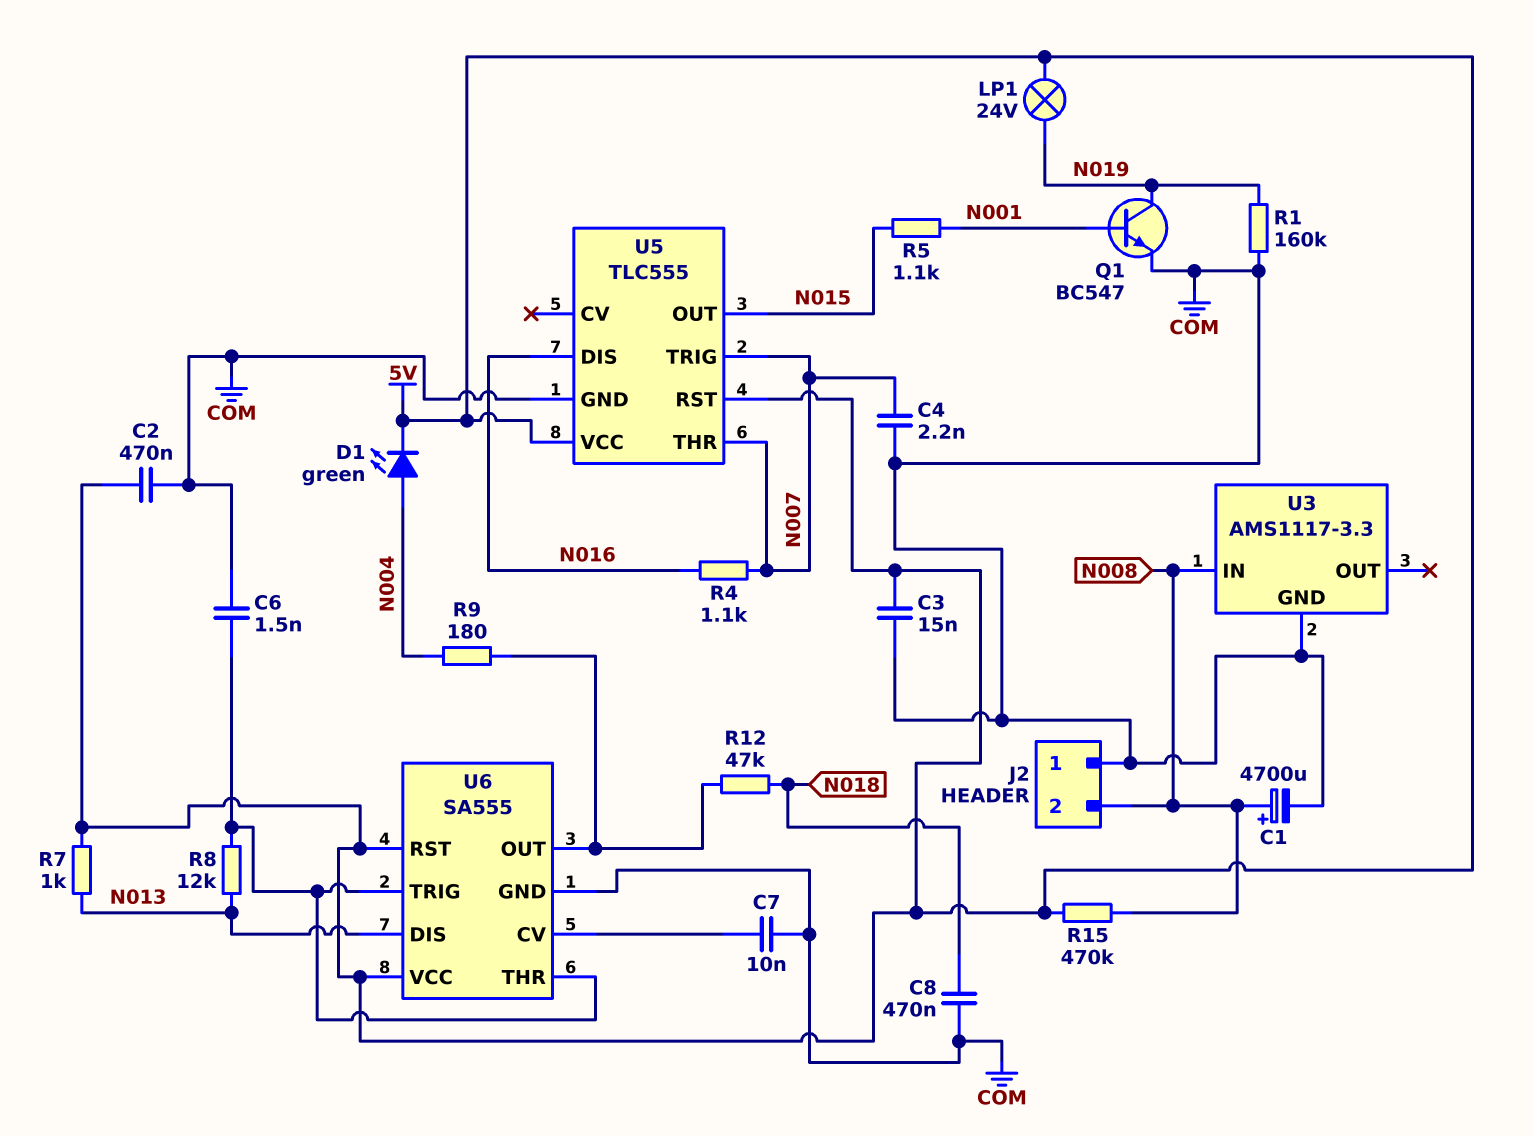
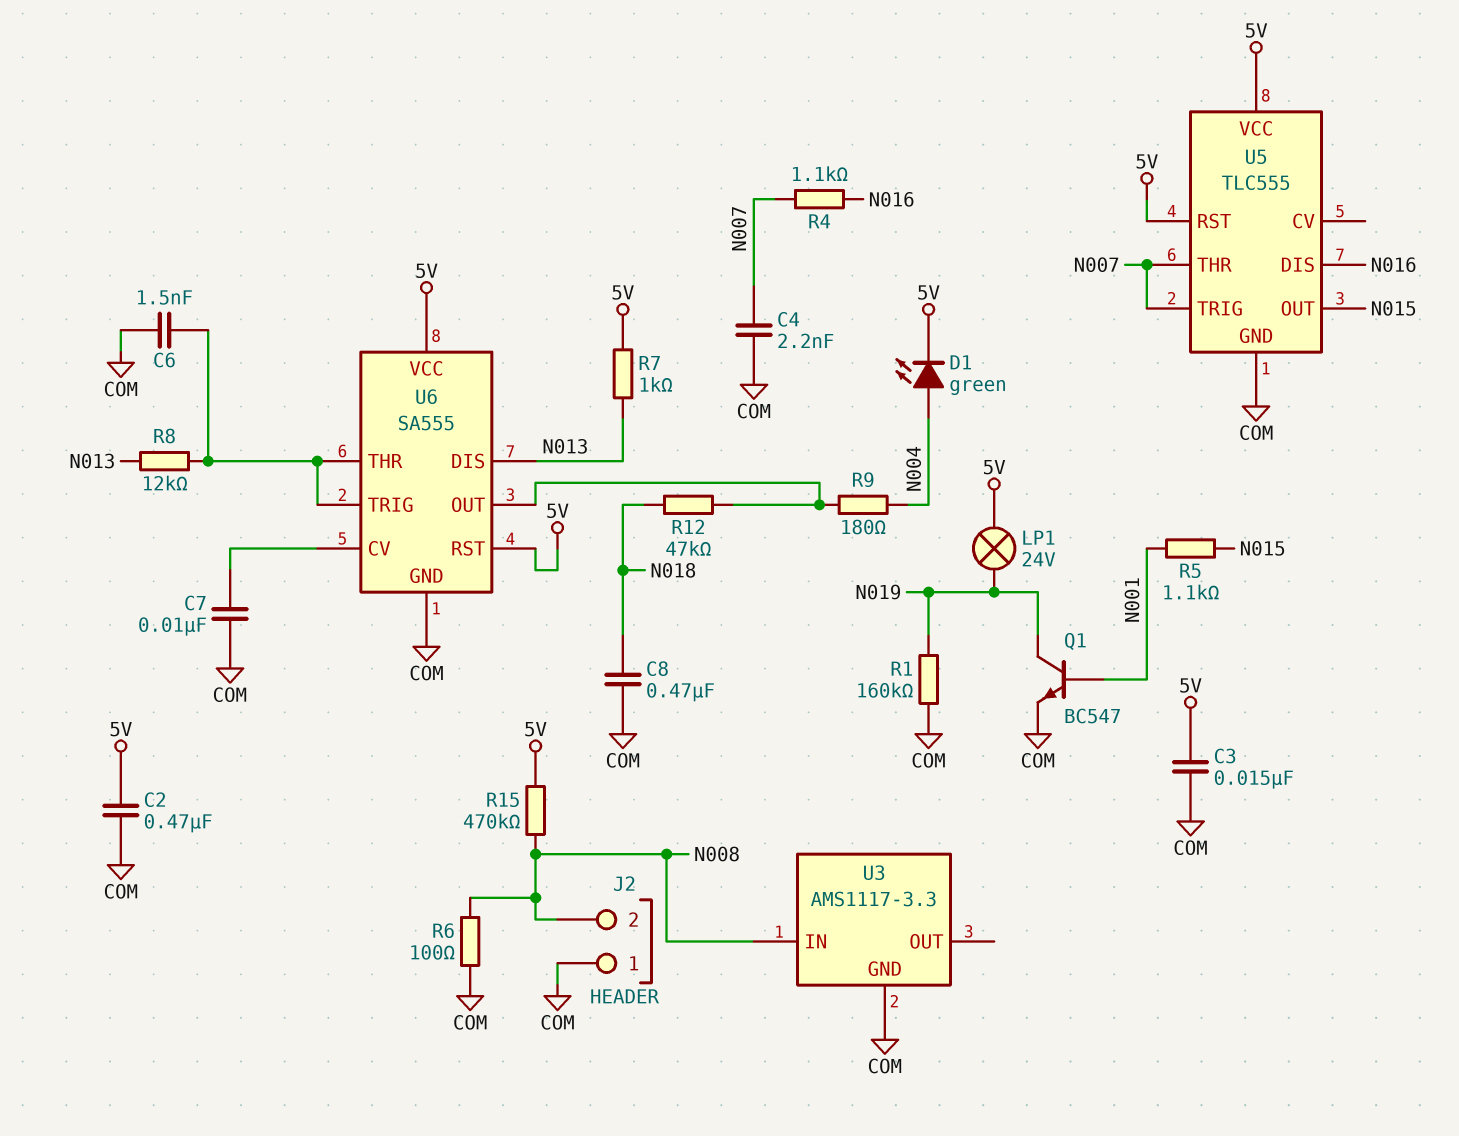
C1: 4700uF (plus N008, minus COM) -> none
R6: none -> 100 (COM, N008)

